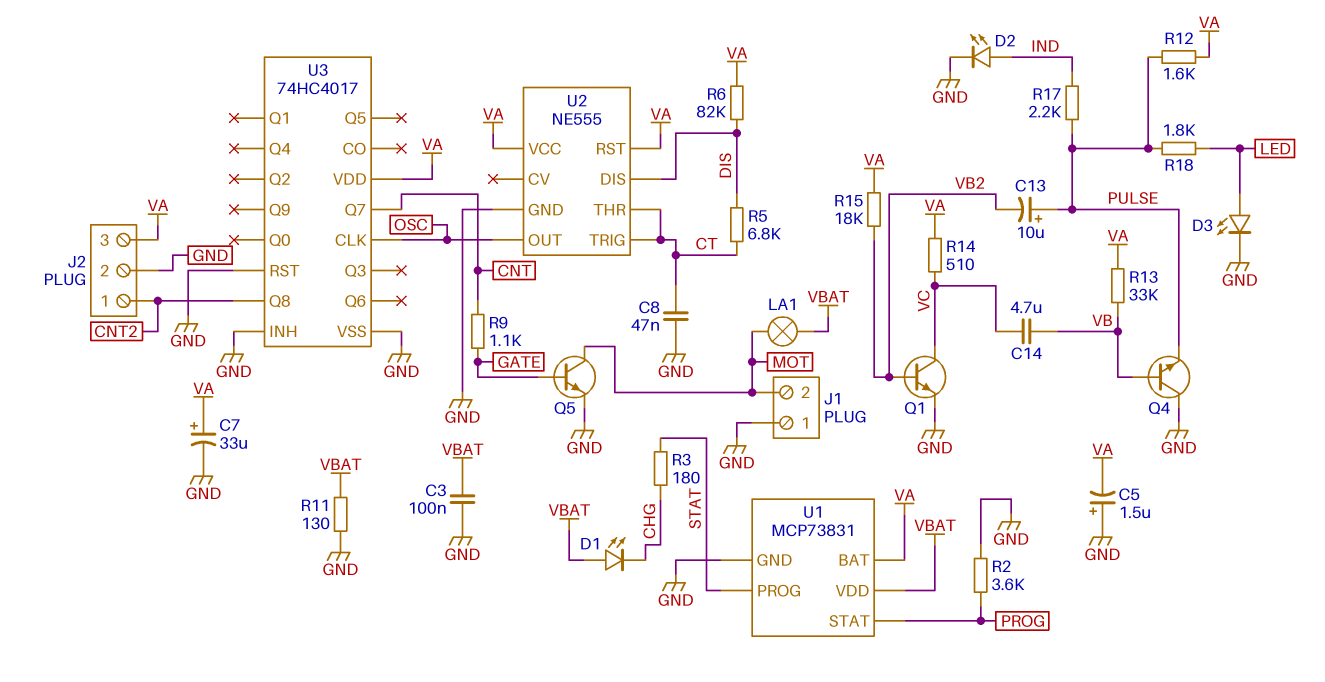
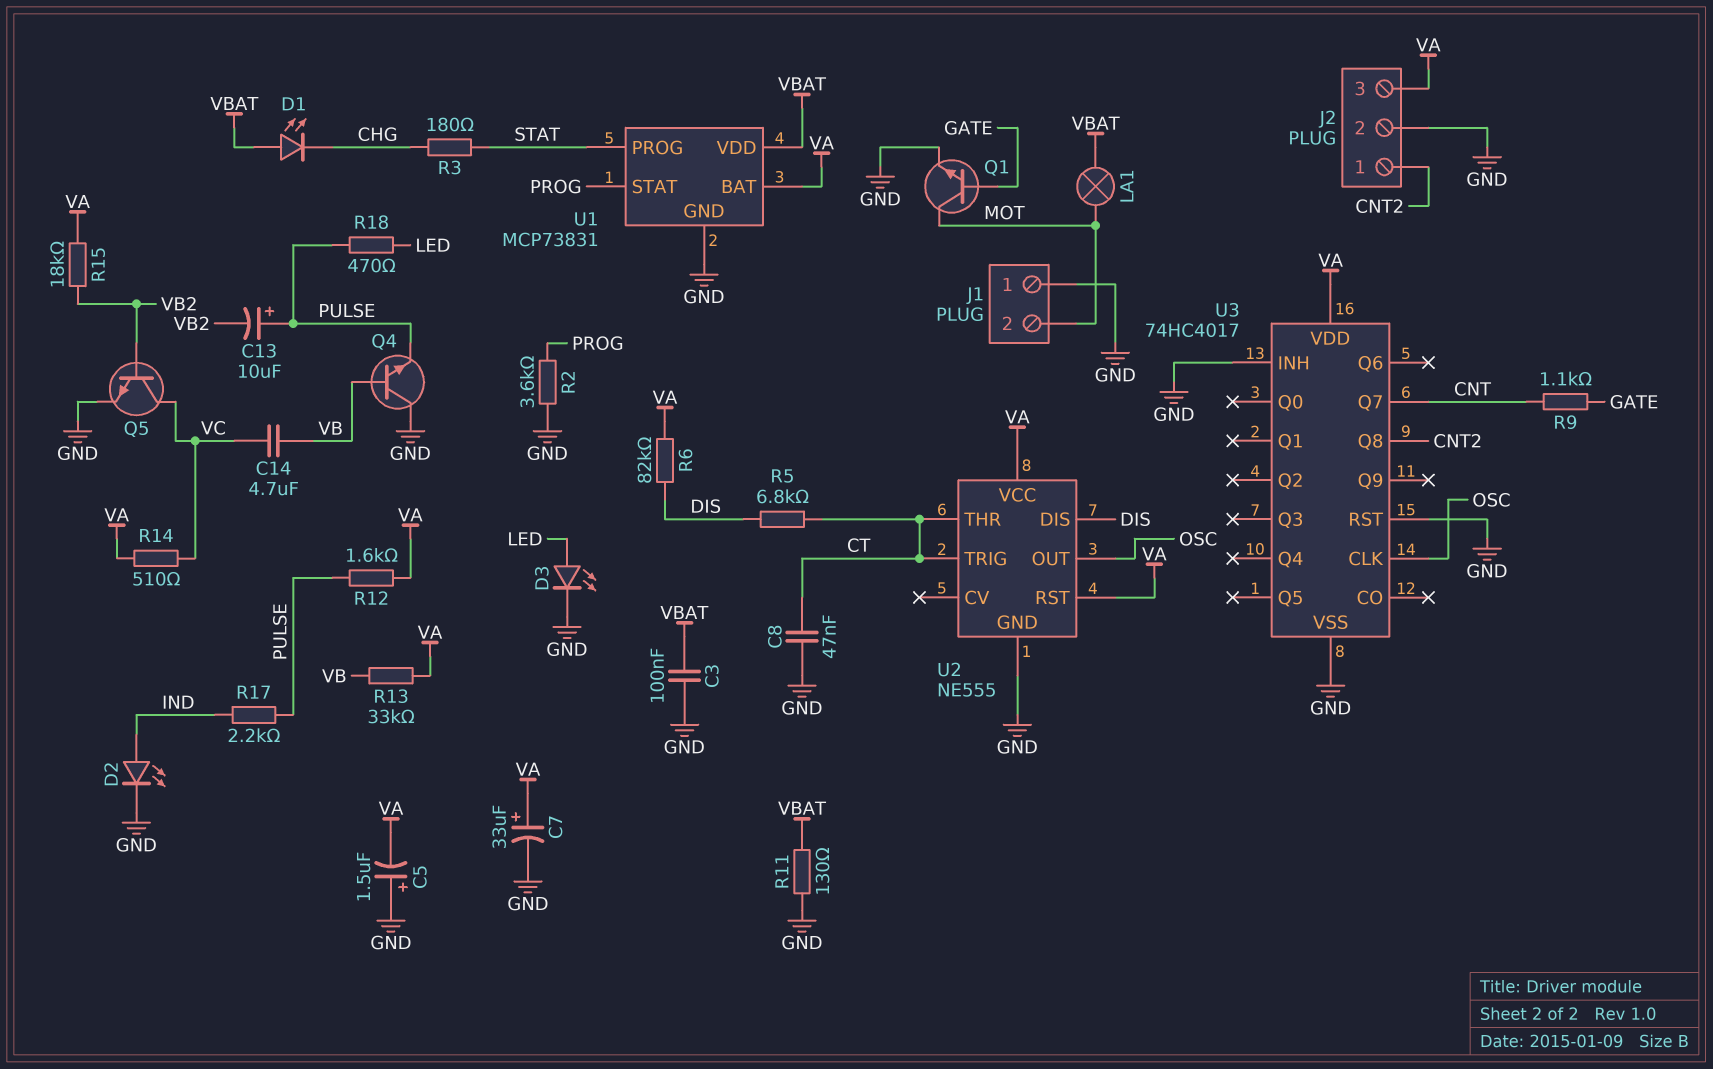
Q1: NPN (B VB2, C VC, E GND) -> NPN (B GATE, C MOT, E GND)
Q5: NPN (B GATE, C MOT, E GND) -> NPN (B VB2, C VC, E GND)
R18: 1.8k (LED, PULSE) -> 470 (LED, PULSE)

